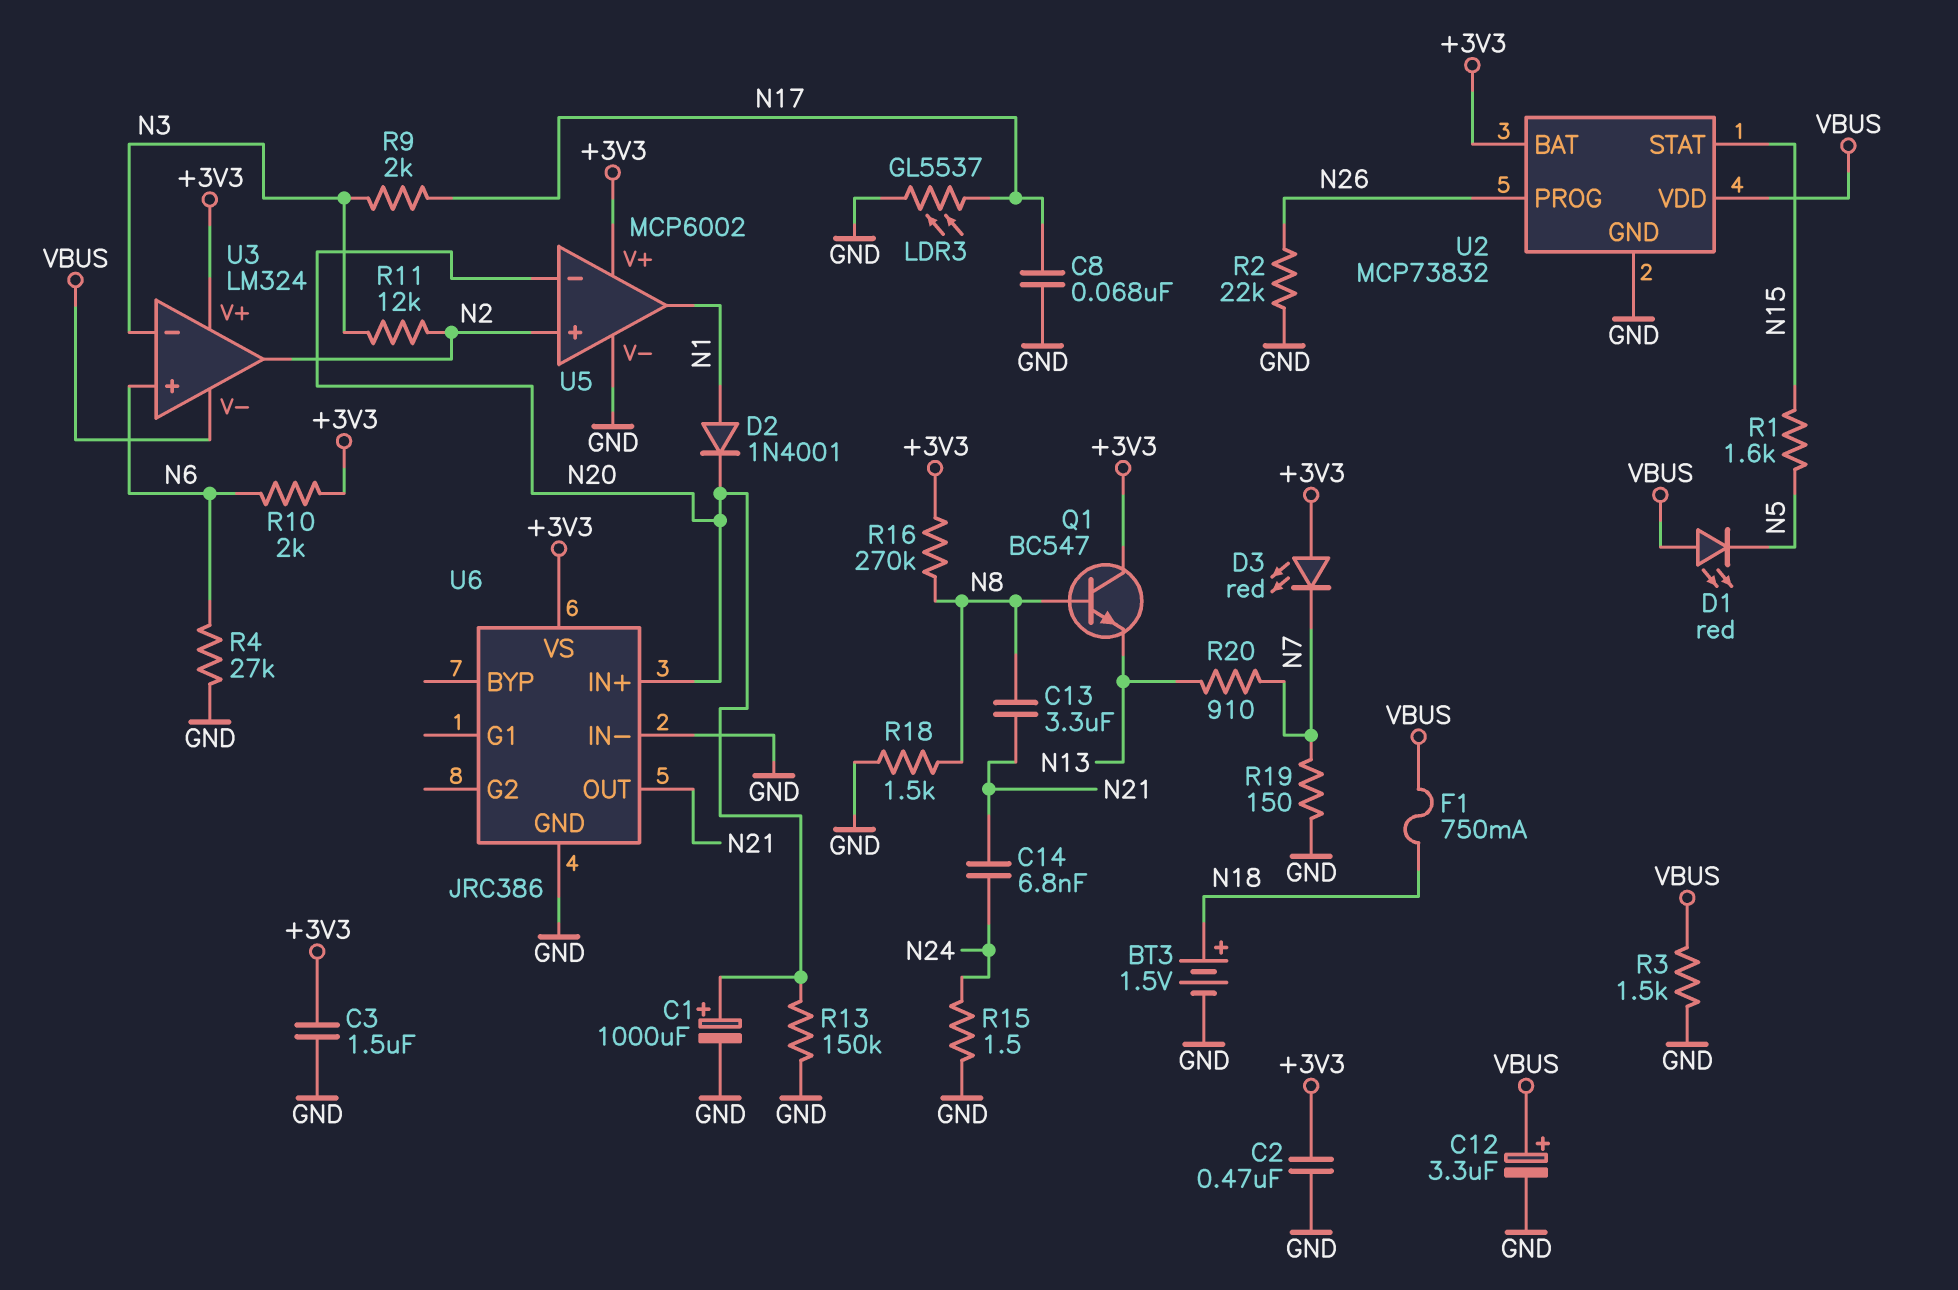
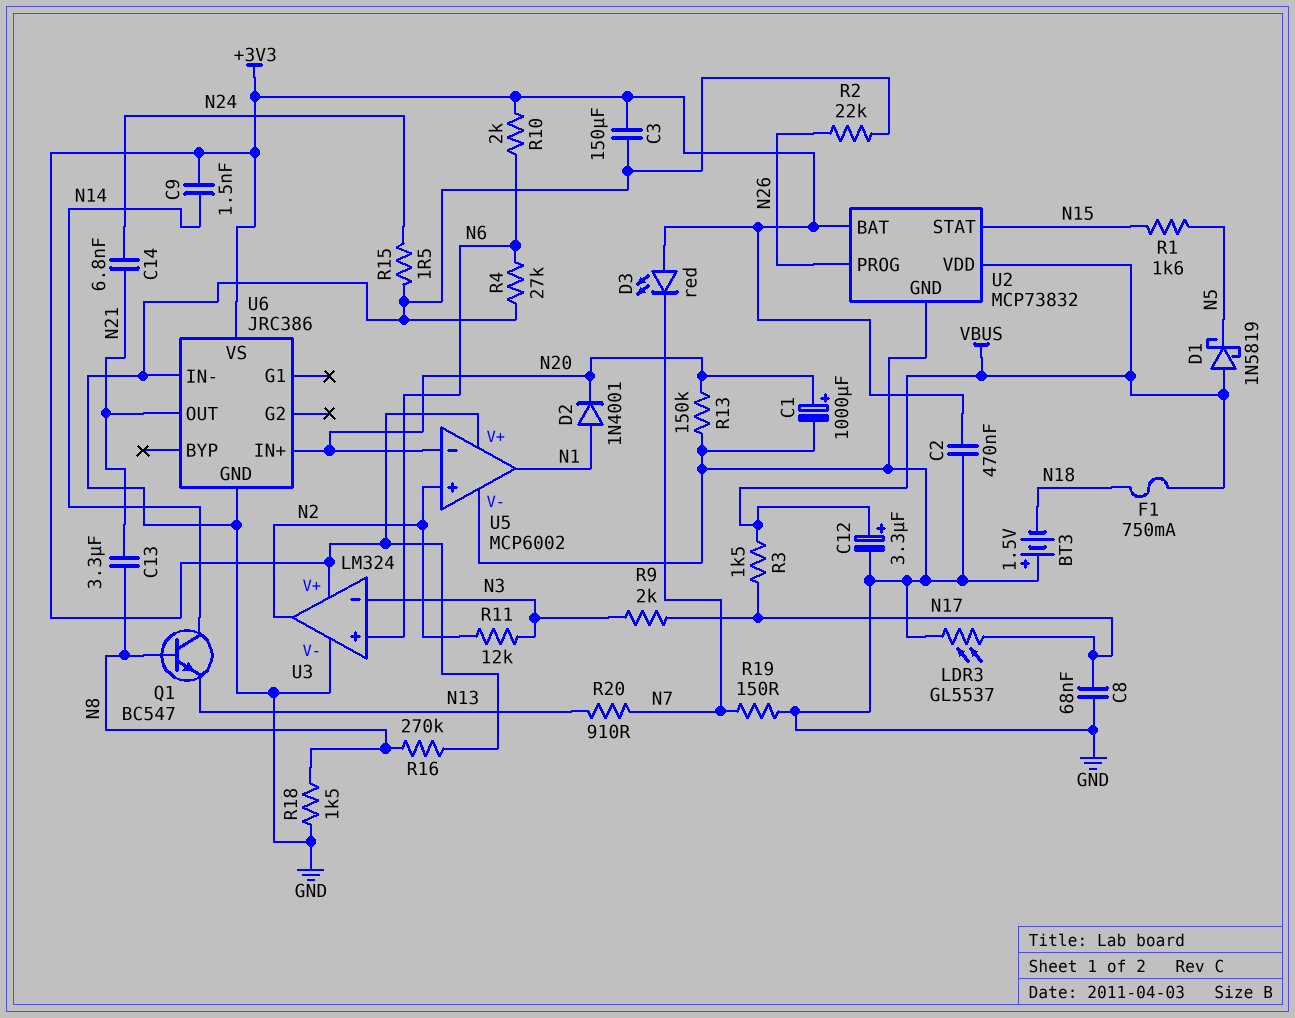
BT3: 1.5V (plus N18, minus GND) -> 1.5V (plus GND, minus N18)
C3: 1.5uF (+3V3, GND) -> 150uF (+3V3, GND)
C9: none -> 1.5nF (+3V3, N14)
D1: LED red (A VBUS, K N5) -> schottky 1N5819 (A VBUS, K N5)
Q1: NPN BC547 (B N8, C +3V3, E N13) -> NPN BC547 (B N8, C N14, E N13)
R3: 1.5k (GND, VBUS) -> 1.5k (N17, VBUS)
U3 pin V-: VBUS -> GND

